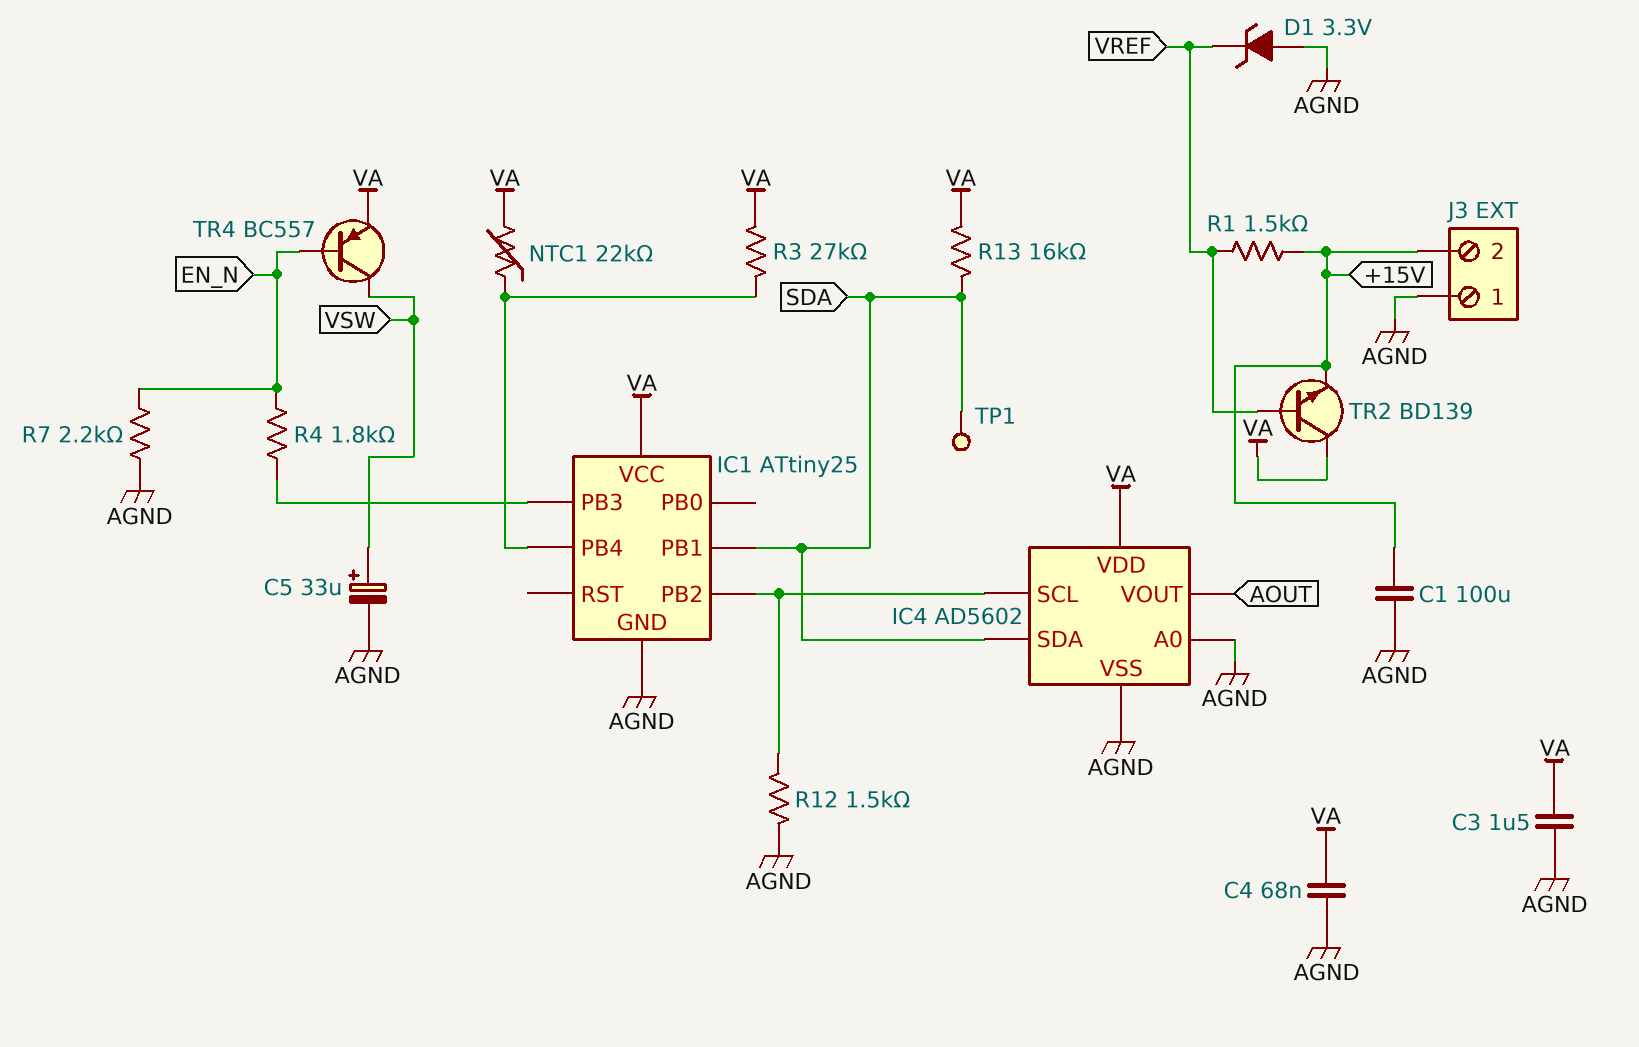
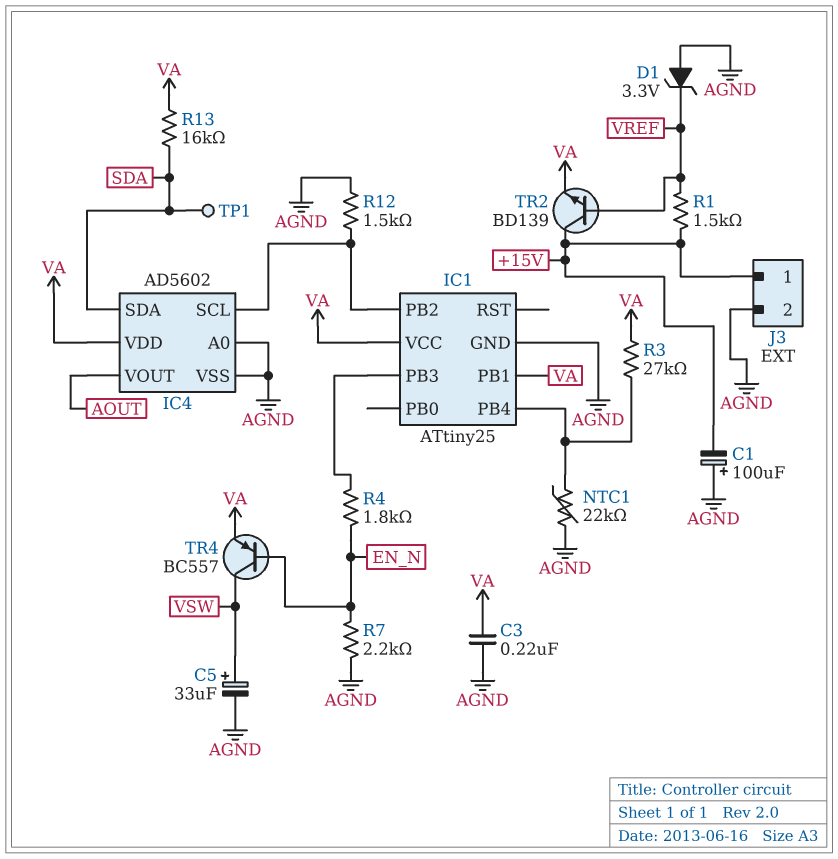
C1: 100uF (+15V, AGND) -> 100uF (plus AGND, minus +15V)
C3: 1.5uF (AGND, VA) -> 220nF (AGND, VA)
C4: 68nF (AGND, VA) -> none
IC1 pin PB1: SDA -> VA
J3 pin 1: AGND -> +15V
J3 pin 2: +15V -> AGND
NTC1: 22k (IC1/PB4, VA) -> 22k (AGND, IC1/PB4)
TR2: NPN BD139 (B VREF, C VA, E +15V) -> NPN BD139 (B VREF, C +15V, E VA)

